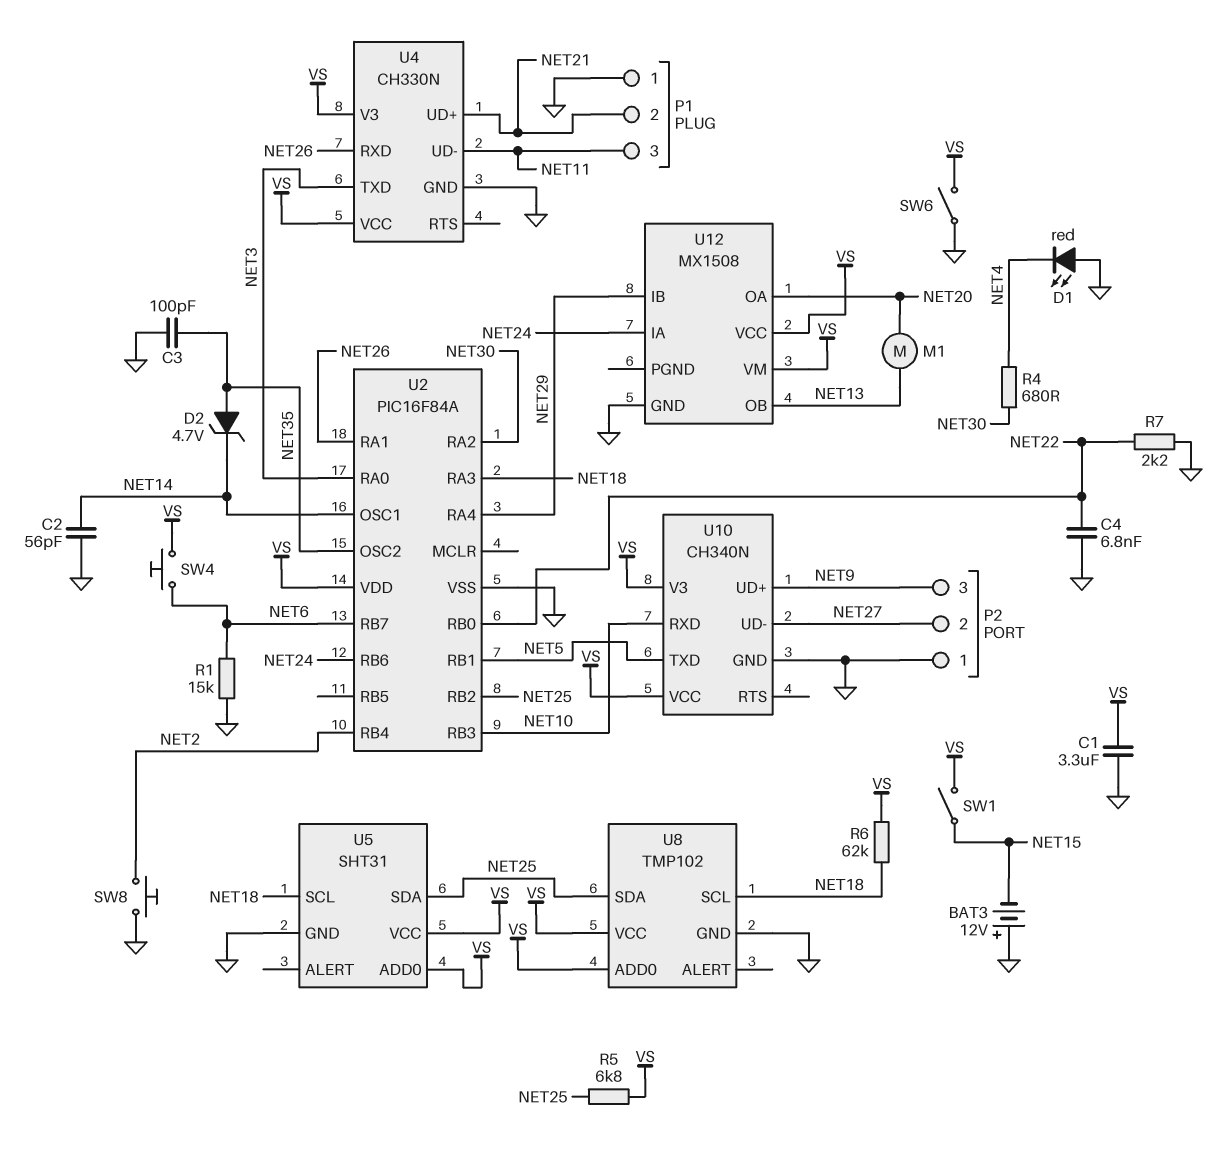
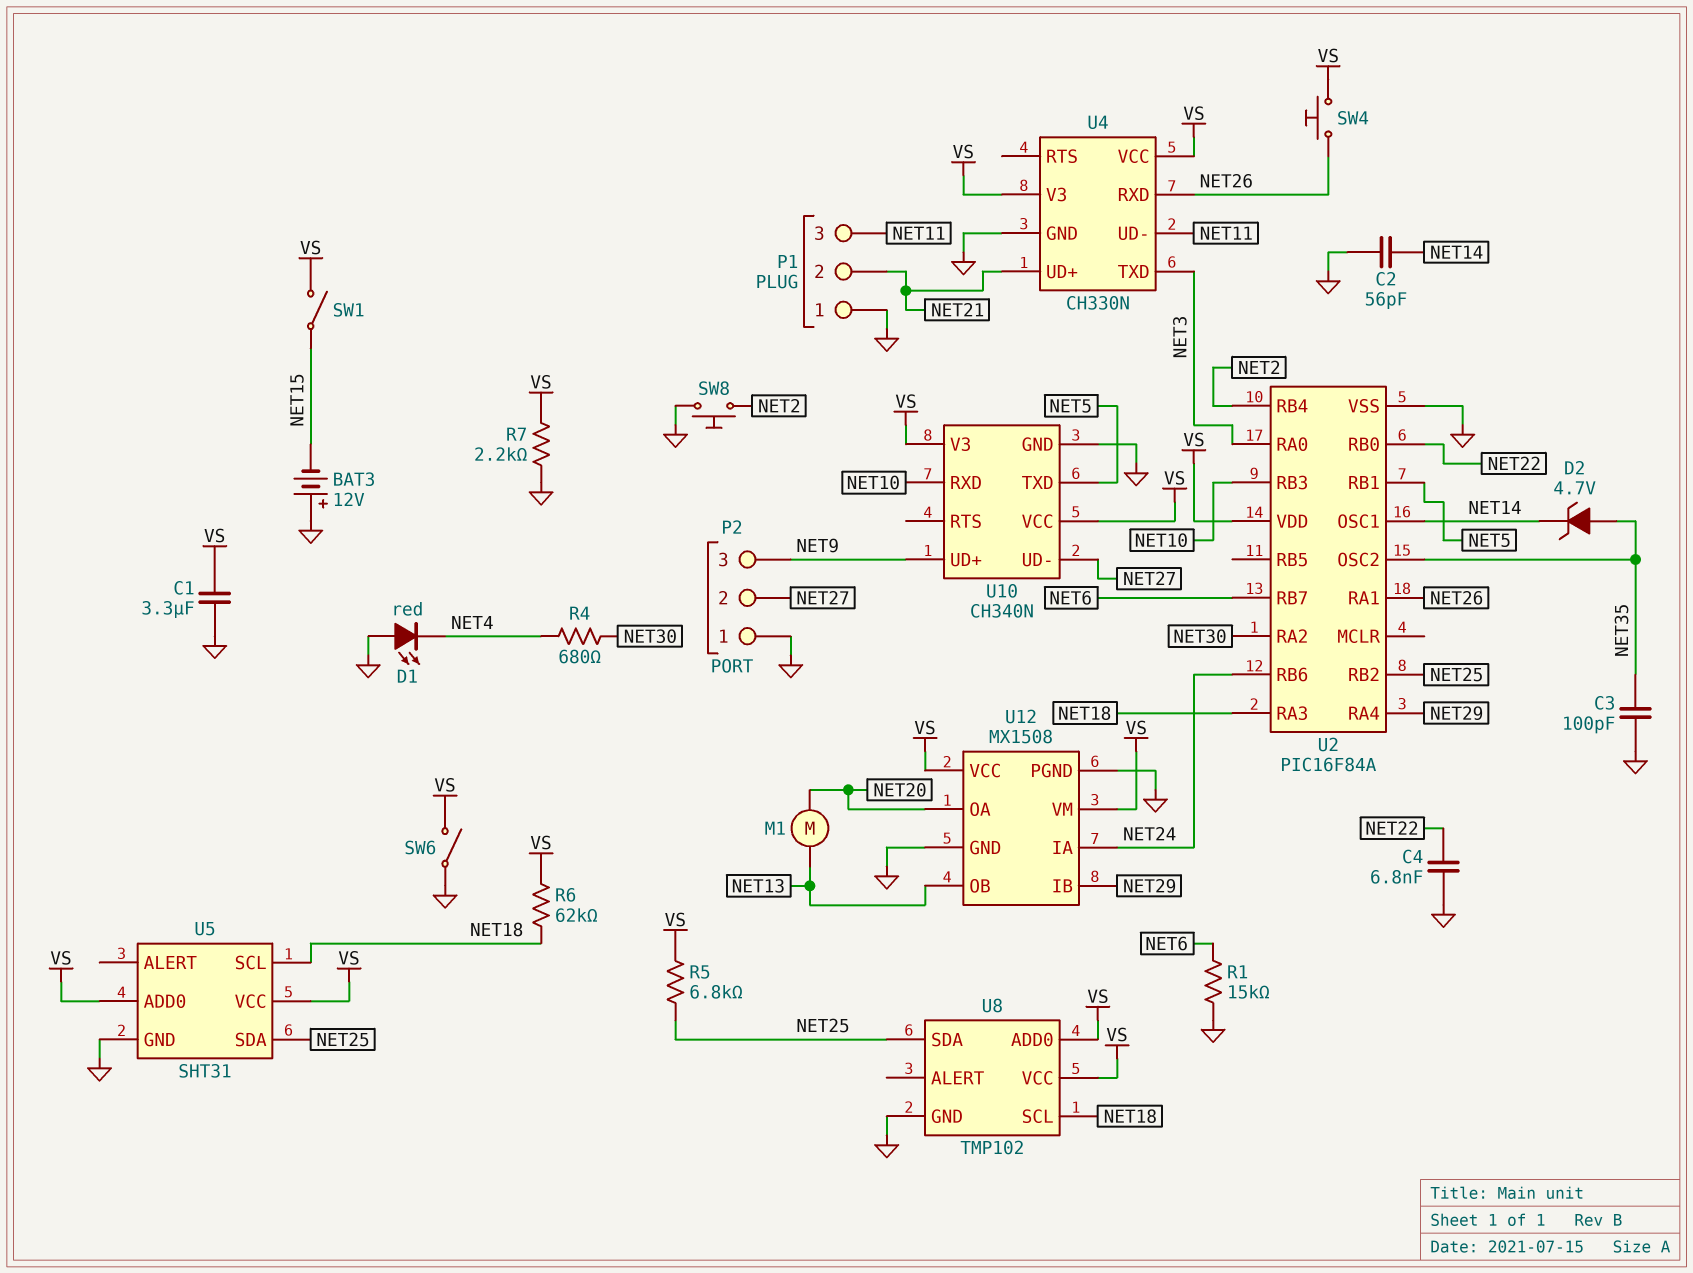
R7: 2.2k (GND, NET22) -> 2.2k (GND, VS)
SW4: button (NET6, VS) -> button (NET26, VS)
U12 pin PGND: none -> GND

